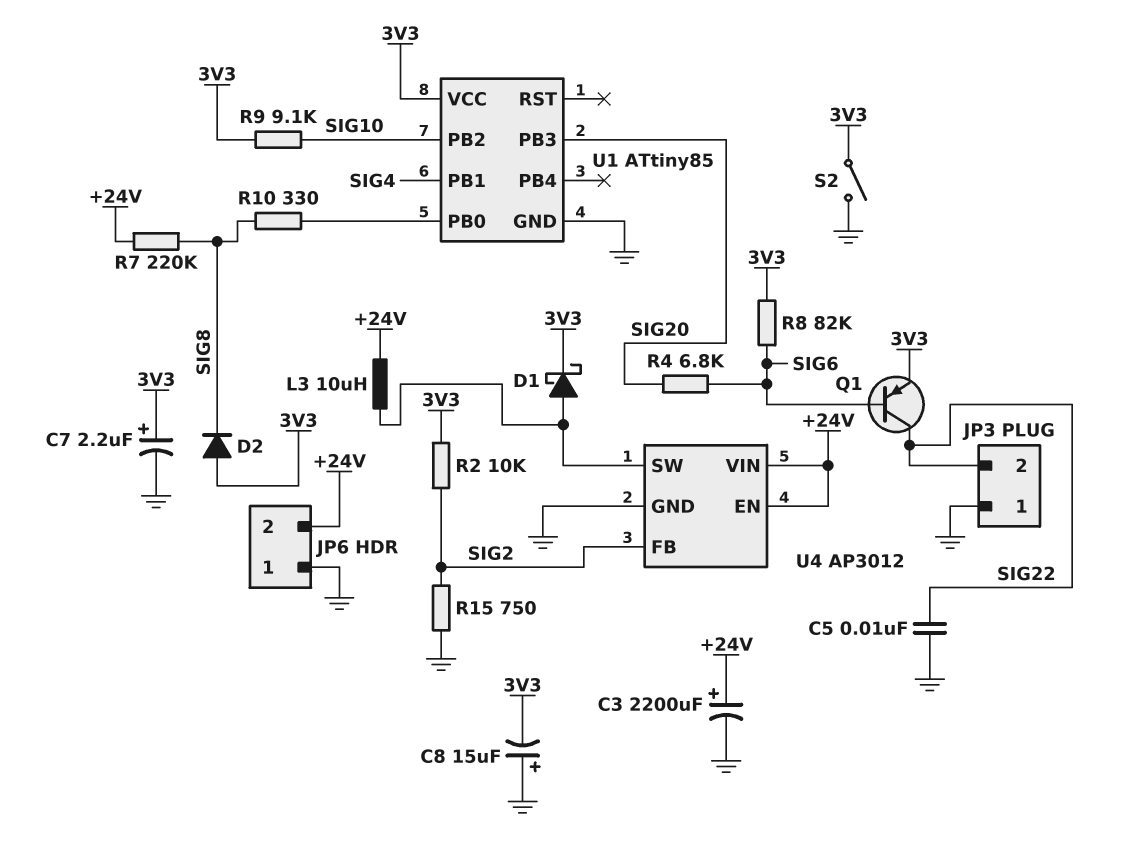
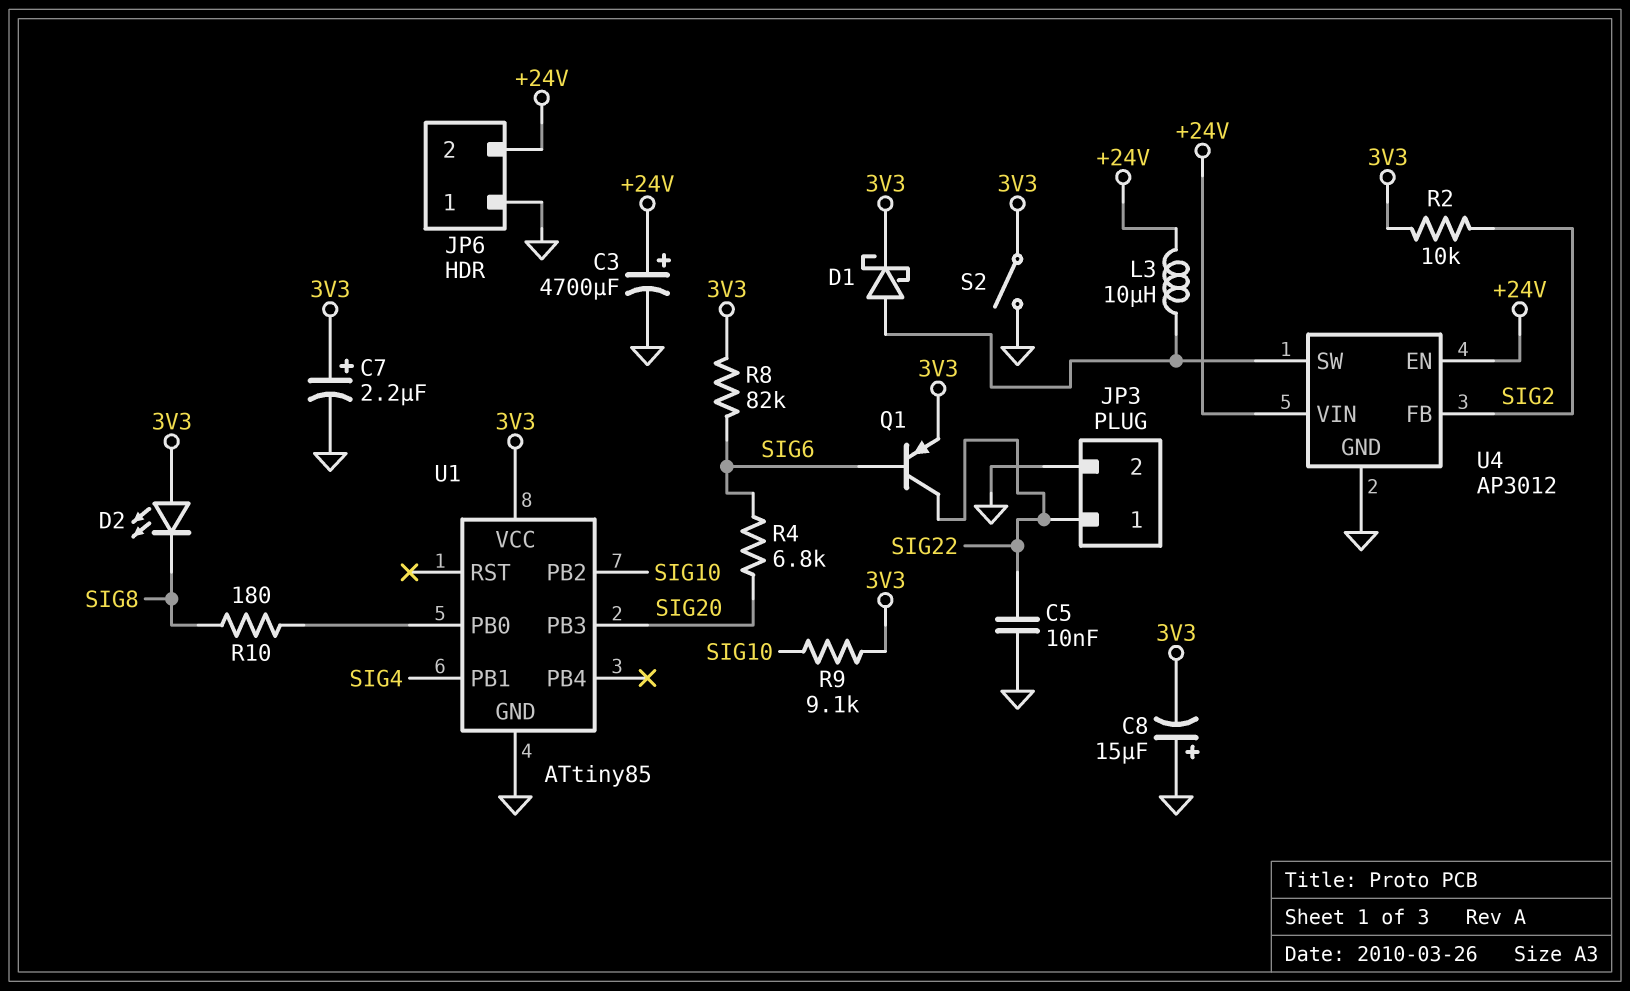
C3: 2200uF (plus +24V, minus GND) -> 4700uF (plus +24V, minus GND)
D2: diode (A 3V3, K SIG8) -> LED (A 3V3, K SIG8)
JP3 pin 1: GND -> SIG22
JP3 pin 2: SIG22 -> GND
R7: 220k (+24V, SIG8) -> none
R10: 330 (SIG8, U1/PB0) -> 180 (SIG8, U1/PB0)
R15: 750 (GND, SIG2) -> none

